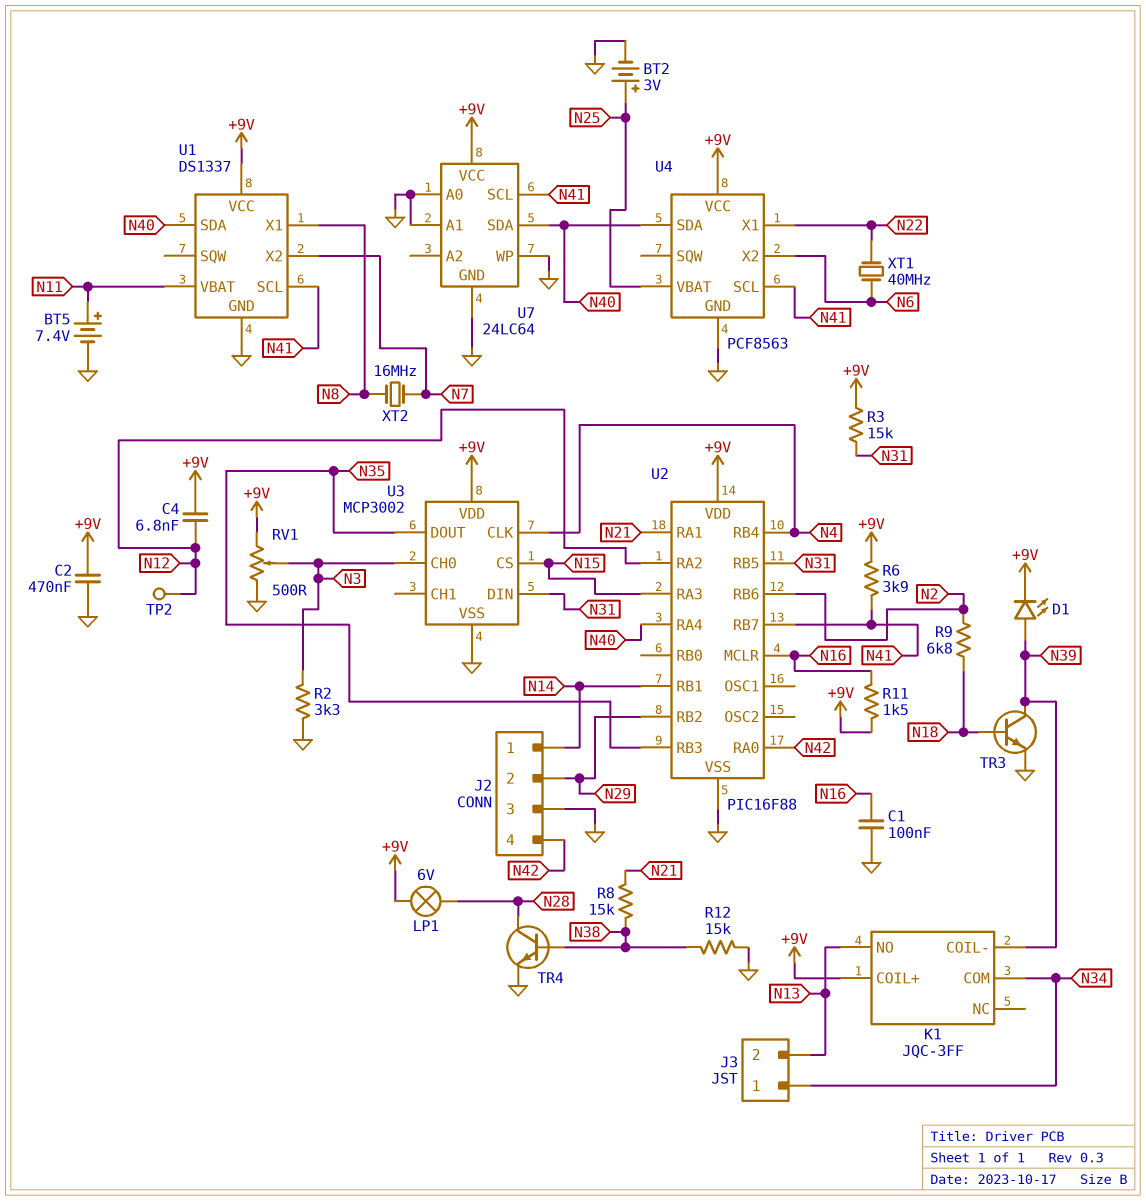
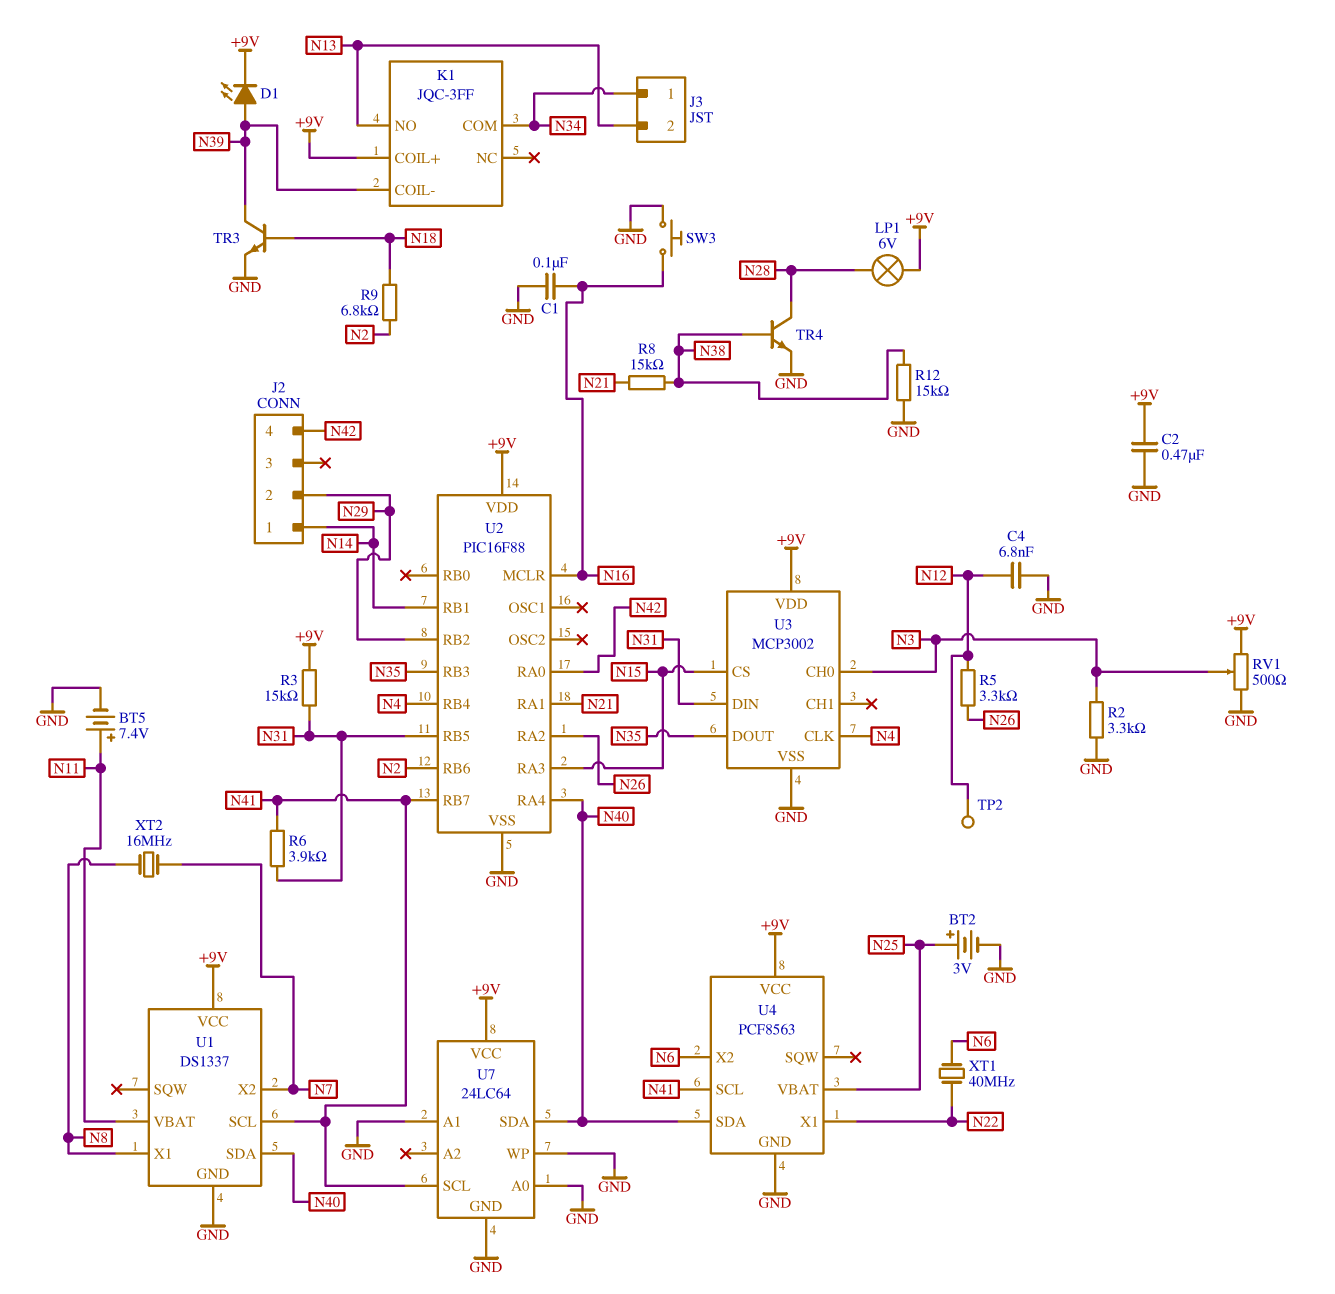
C4: 6.8nF (+9V, N12) -> 6.8nF (GND, N12)
J2 pin 3: GND -> none
R5: none -> 3.3k (N12, N26)
R6: 3.9k (+9V, N41) -> 3.9k (N31, N41)
R11: 1.5k (+9V, N16) -> none
SW3: none -> button (GND, N16)
U2 pin RA2: N12 -> N26

